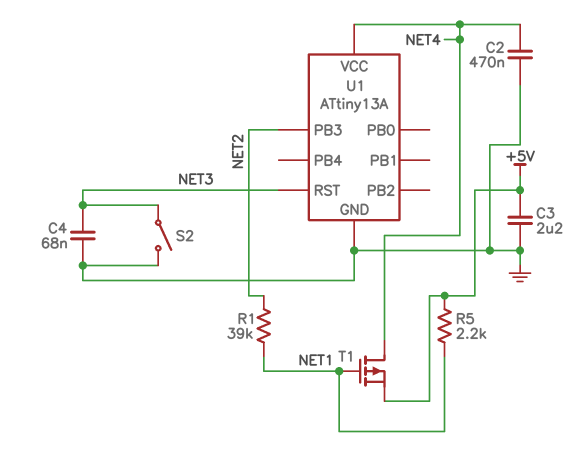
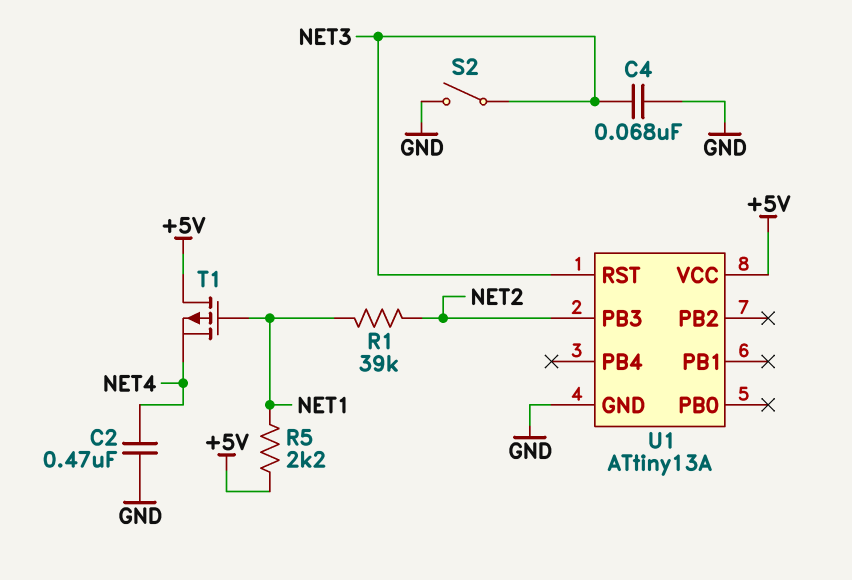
C3: 2.2uF (+5V, GND) -> none
T1: PMOS (G NET1, D NET4, S +5V) -> PMOS (G NET1, D +5V, S NET4)
U1 pin VCC: NET4 -> +5V

